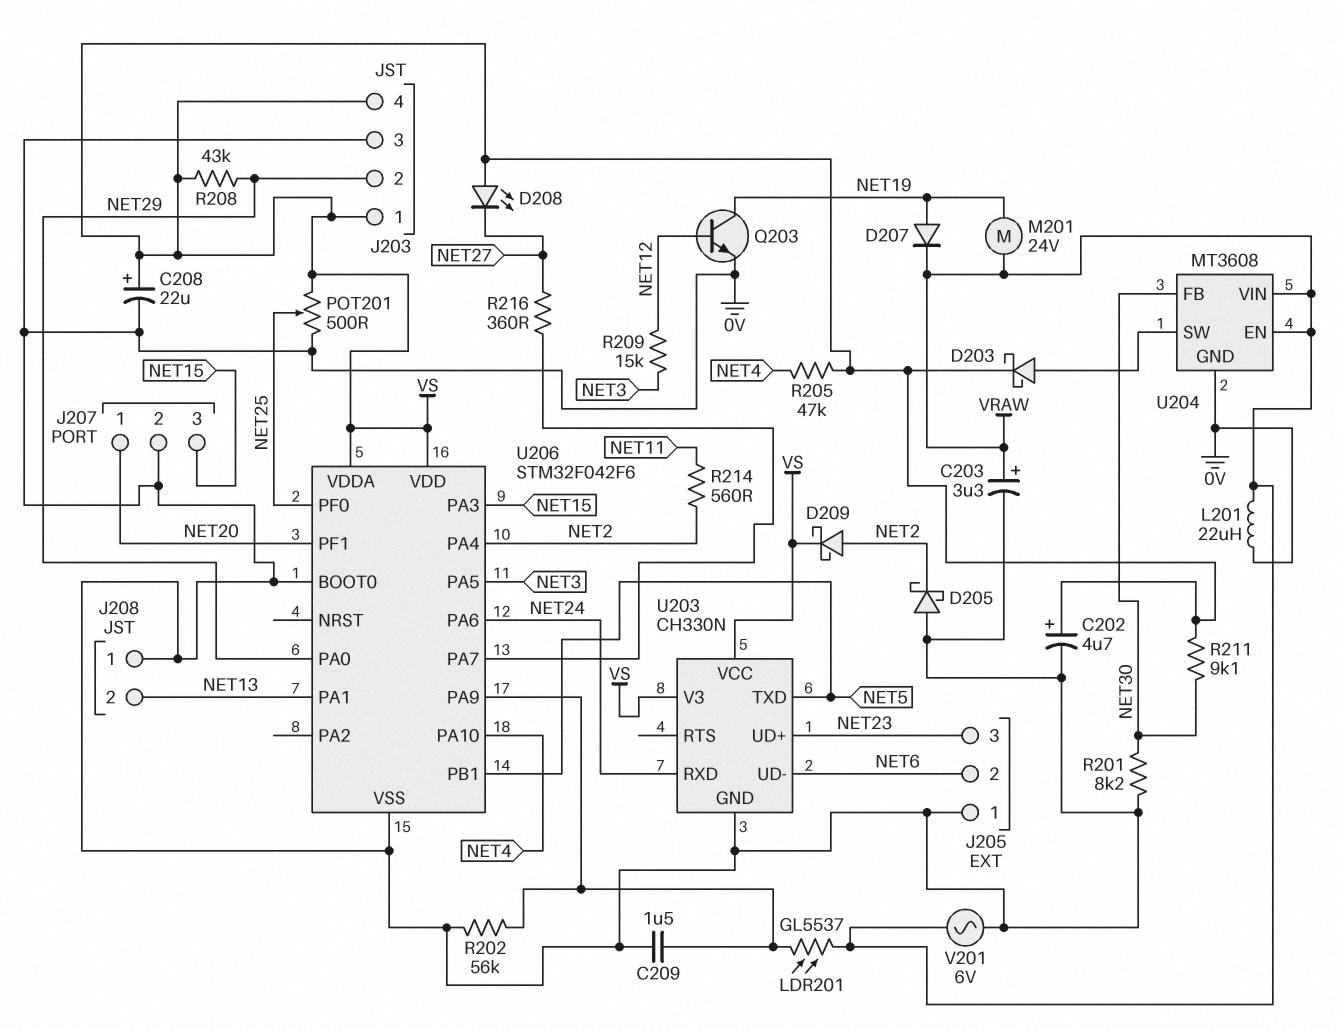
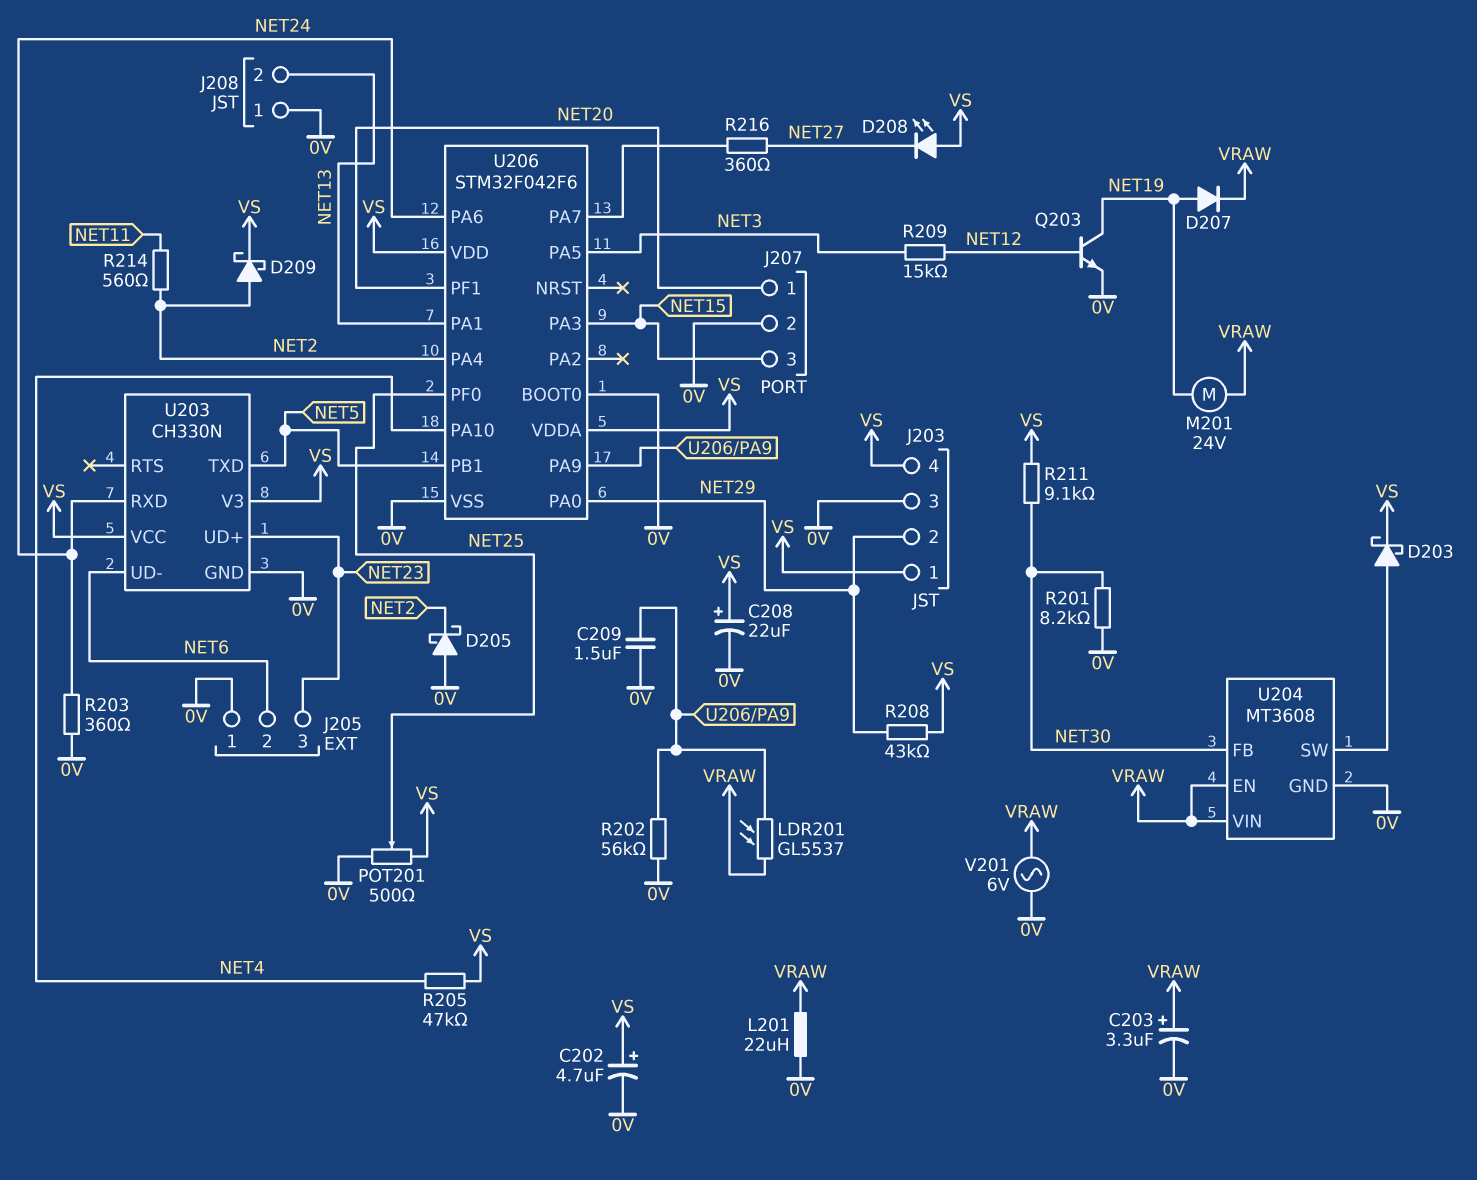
R203: none -> 360 (0V, NET24)

